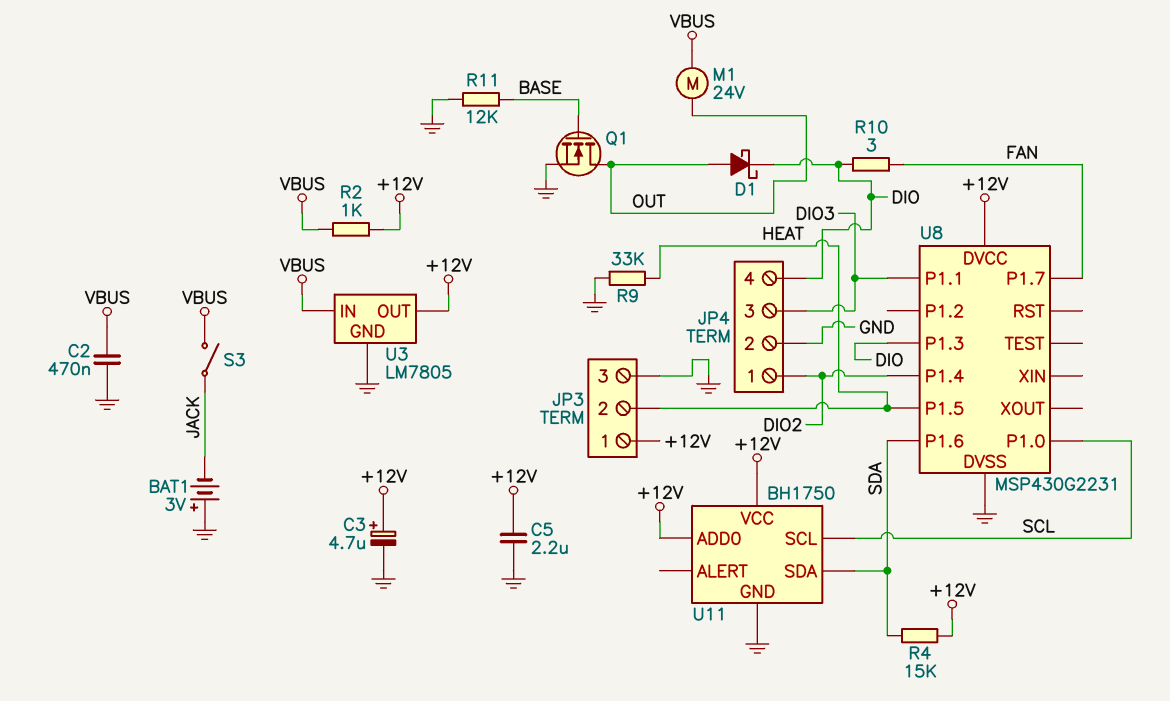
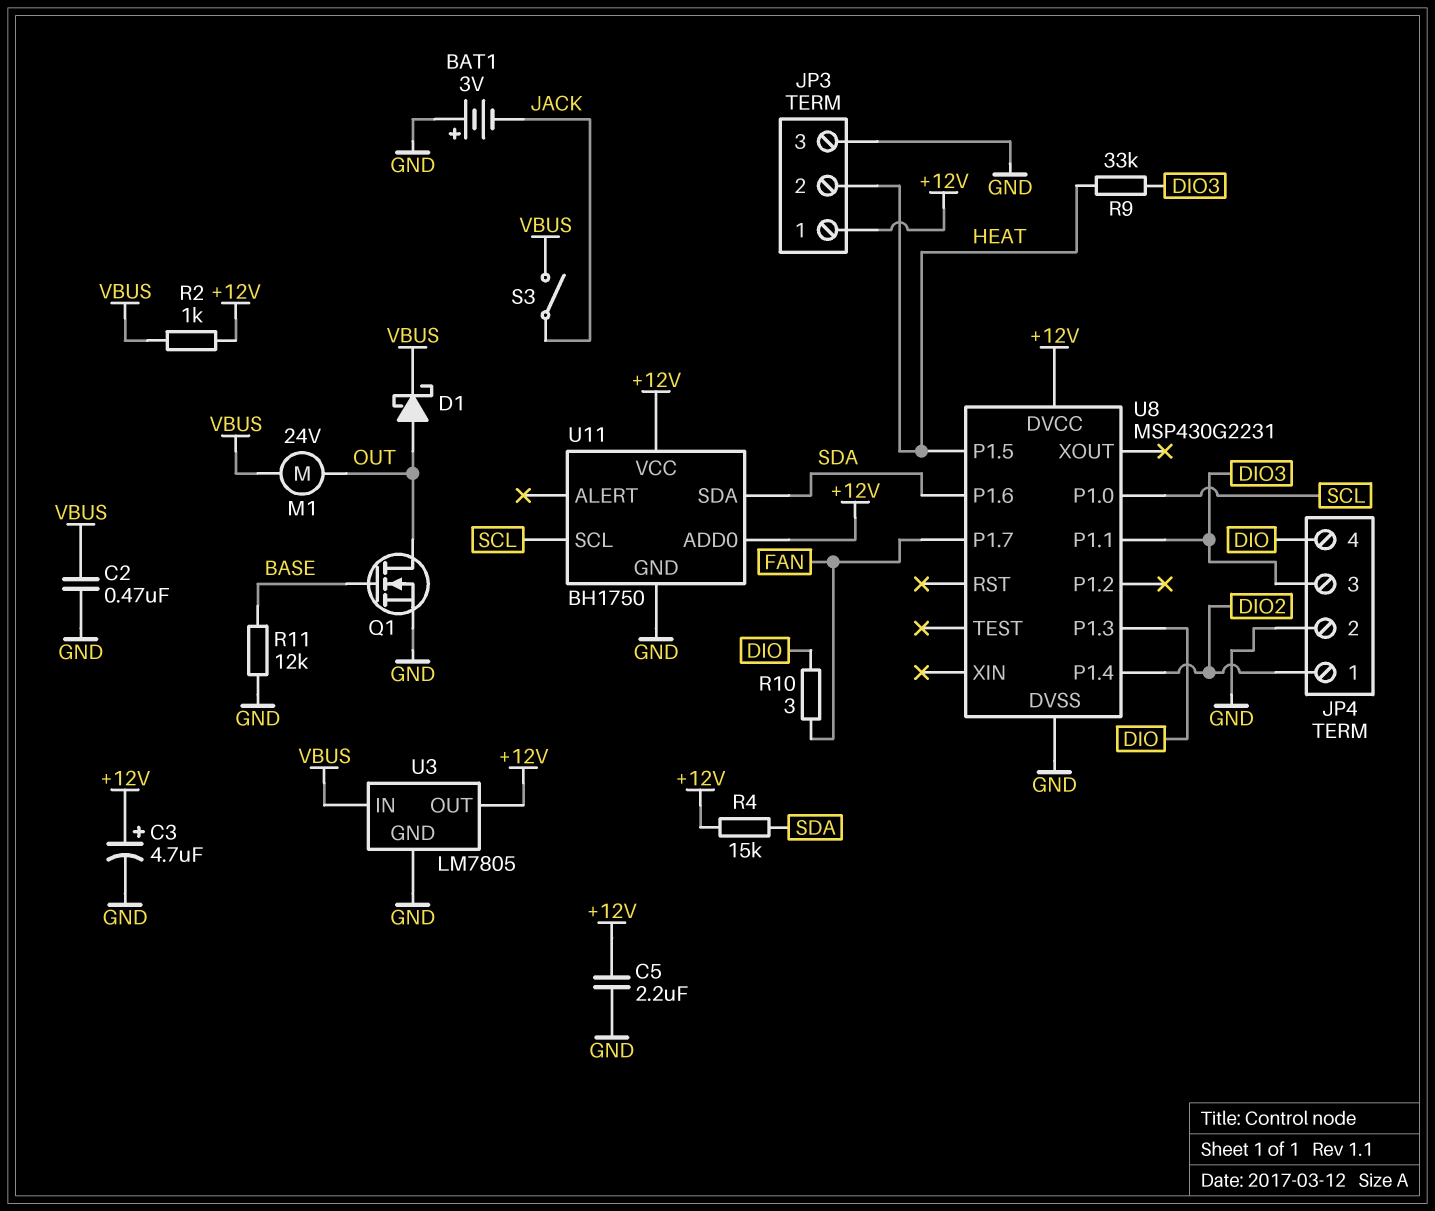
D1: schottky (A OUT, K DIO) -> schottky (A OUT, K VBUS)
R9: 33k (GND, HEAT) -> 33k (DIO3, HEAT)

